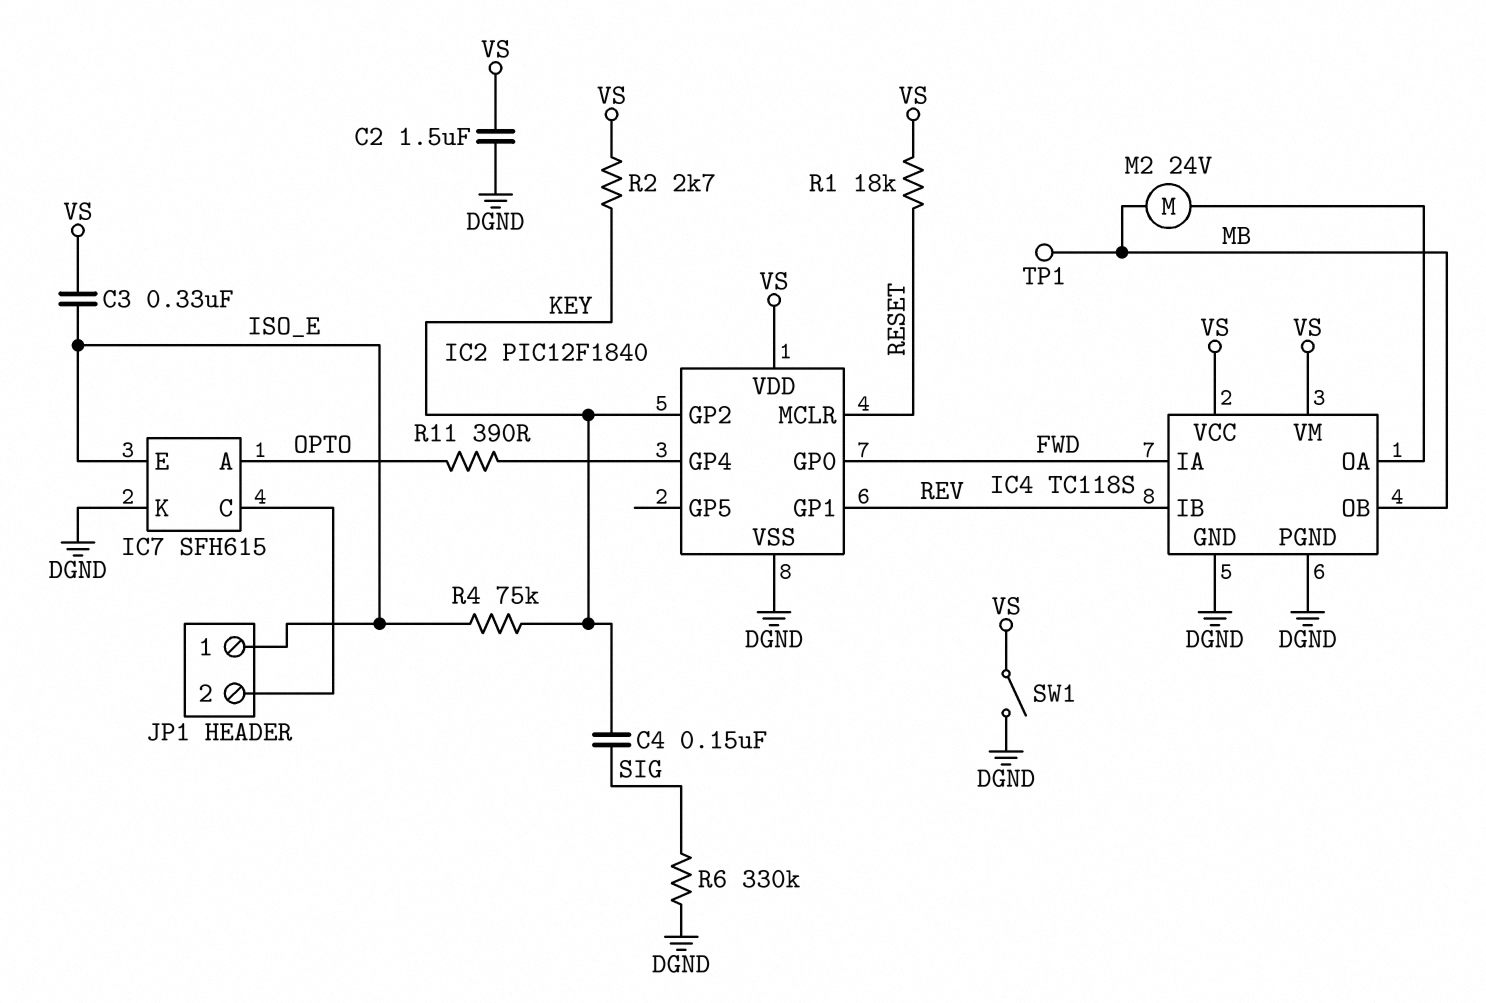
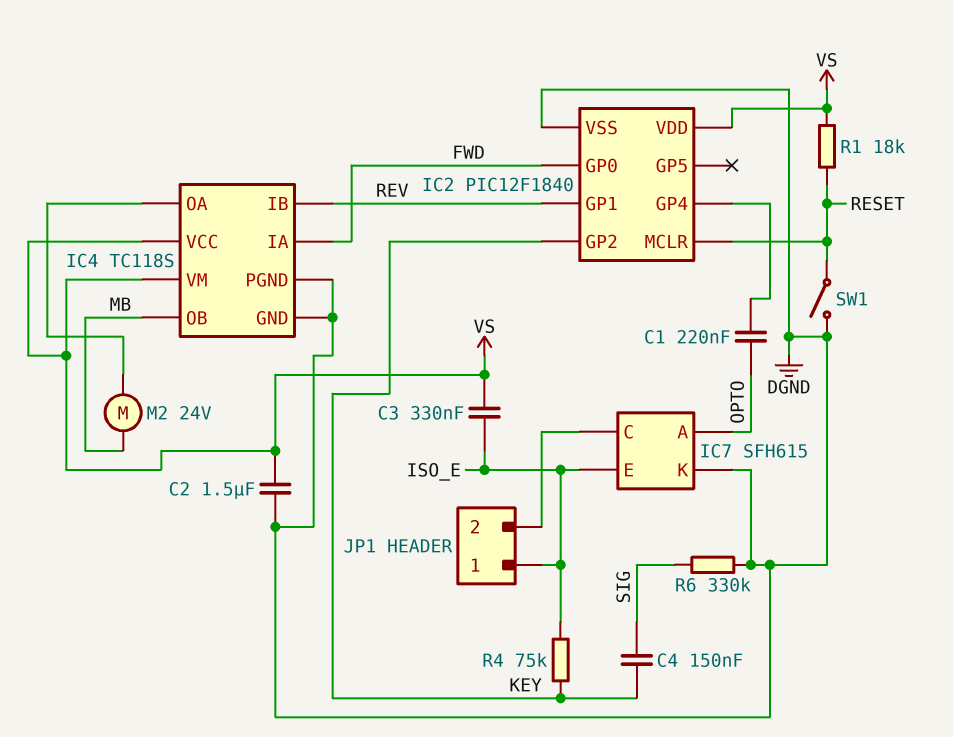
C1: none -> 220nF (IC2/GP4, OPTO)
R2: 2.7k (KEY, VS) -> none
R11: 390 (IC2/GP4, OPTO) -> none
SW1: switch (DGND, VS) -> switch (DGND, RESET)
TP1: test point (MB) -> none

